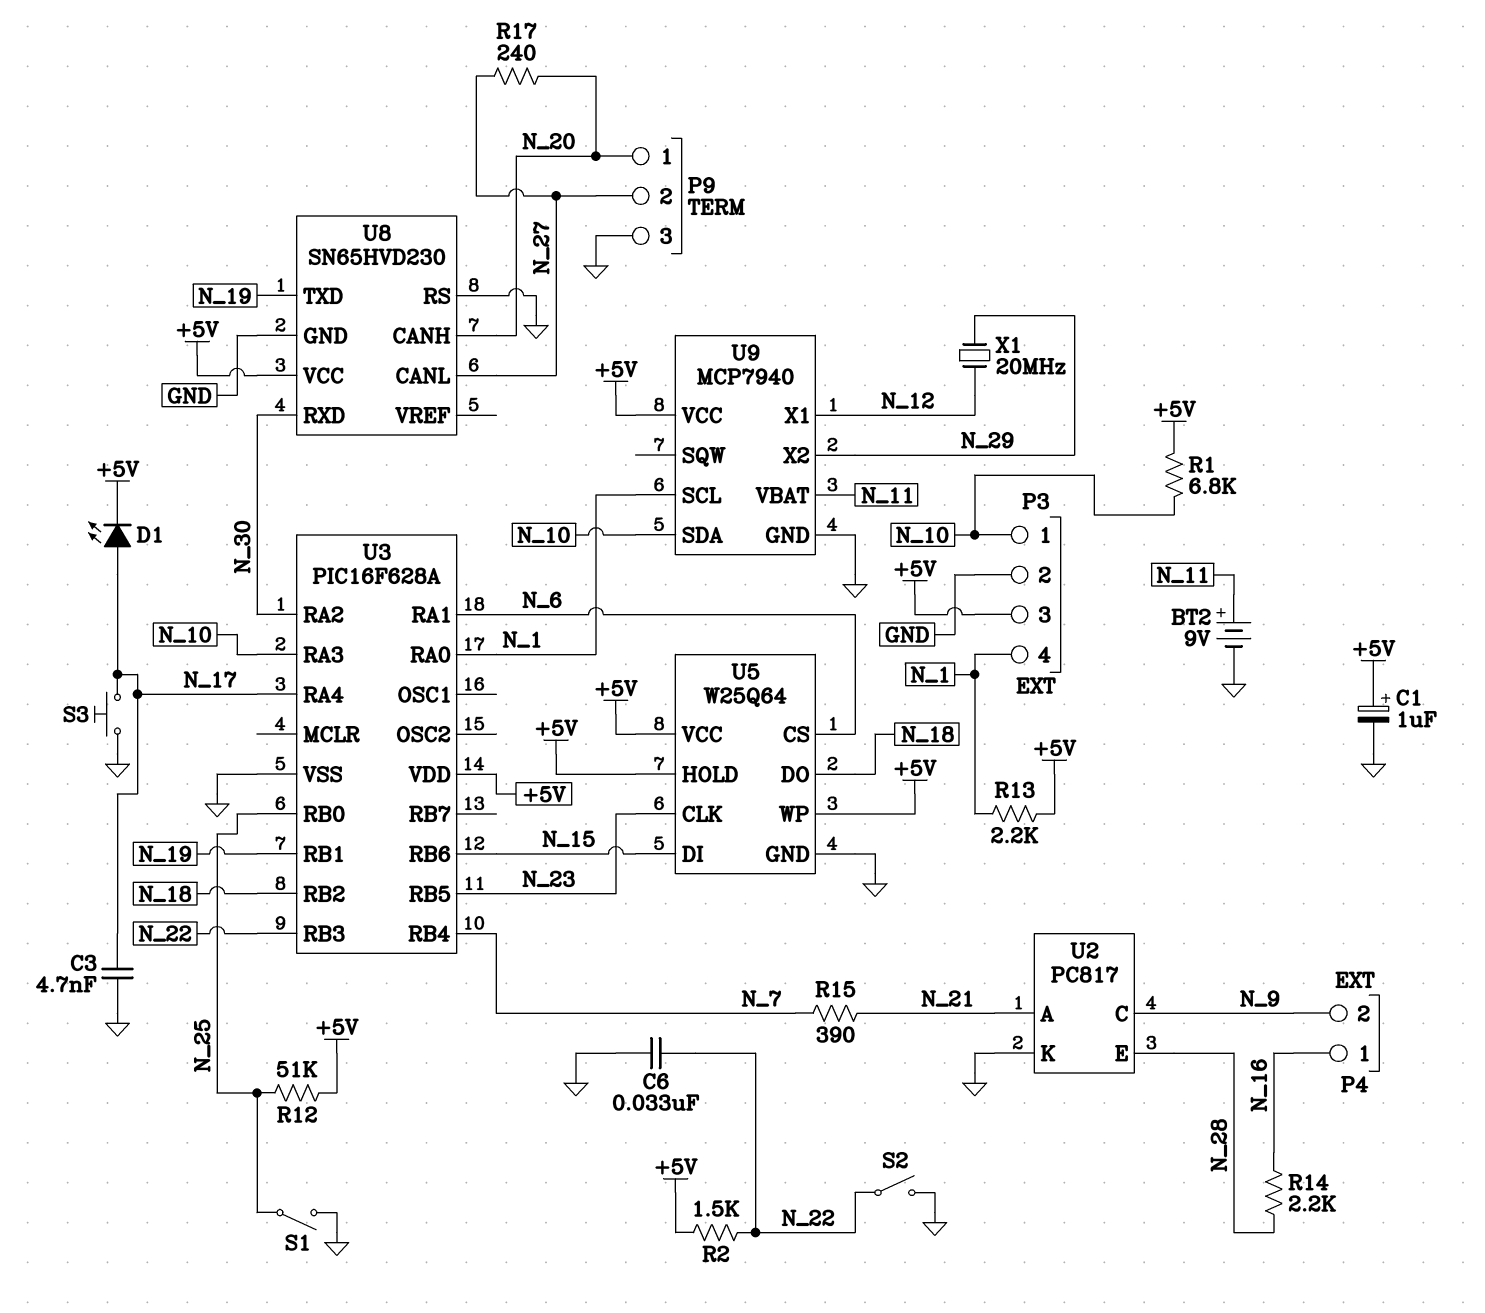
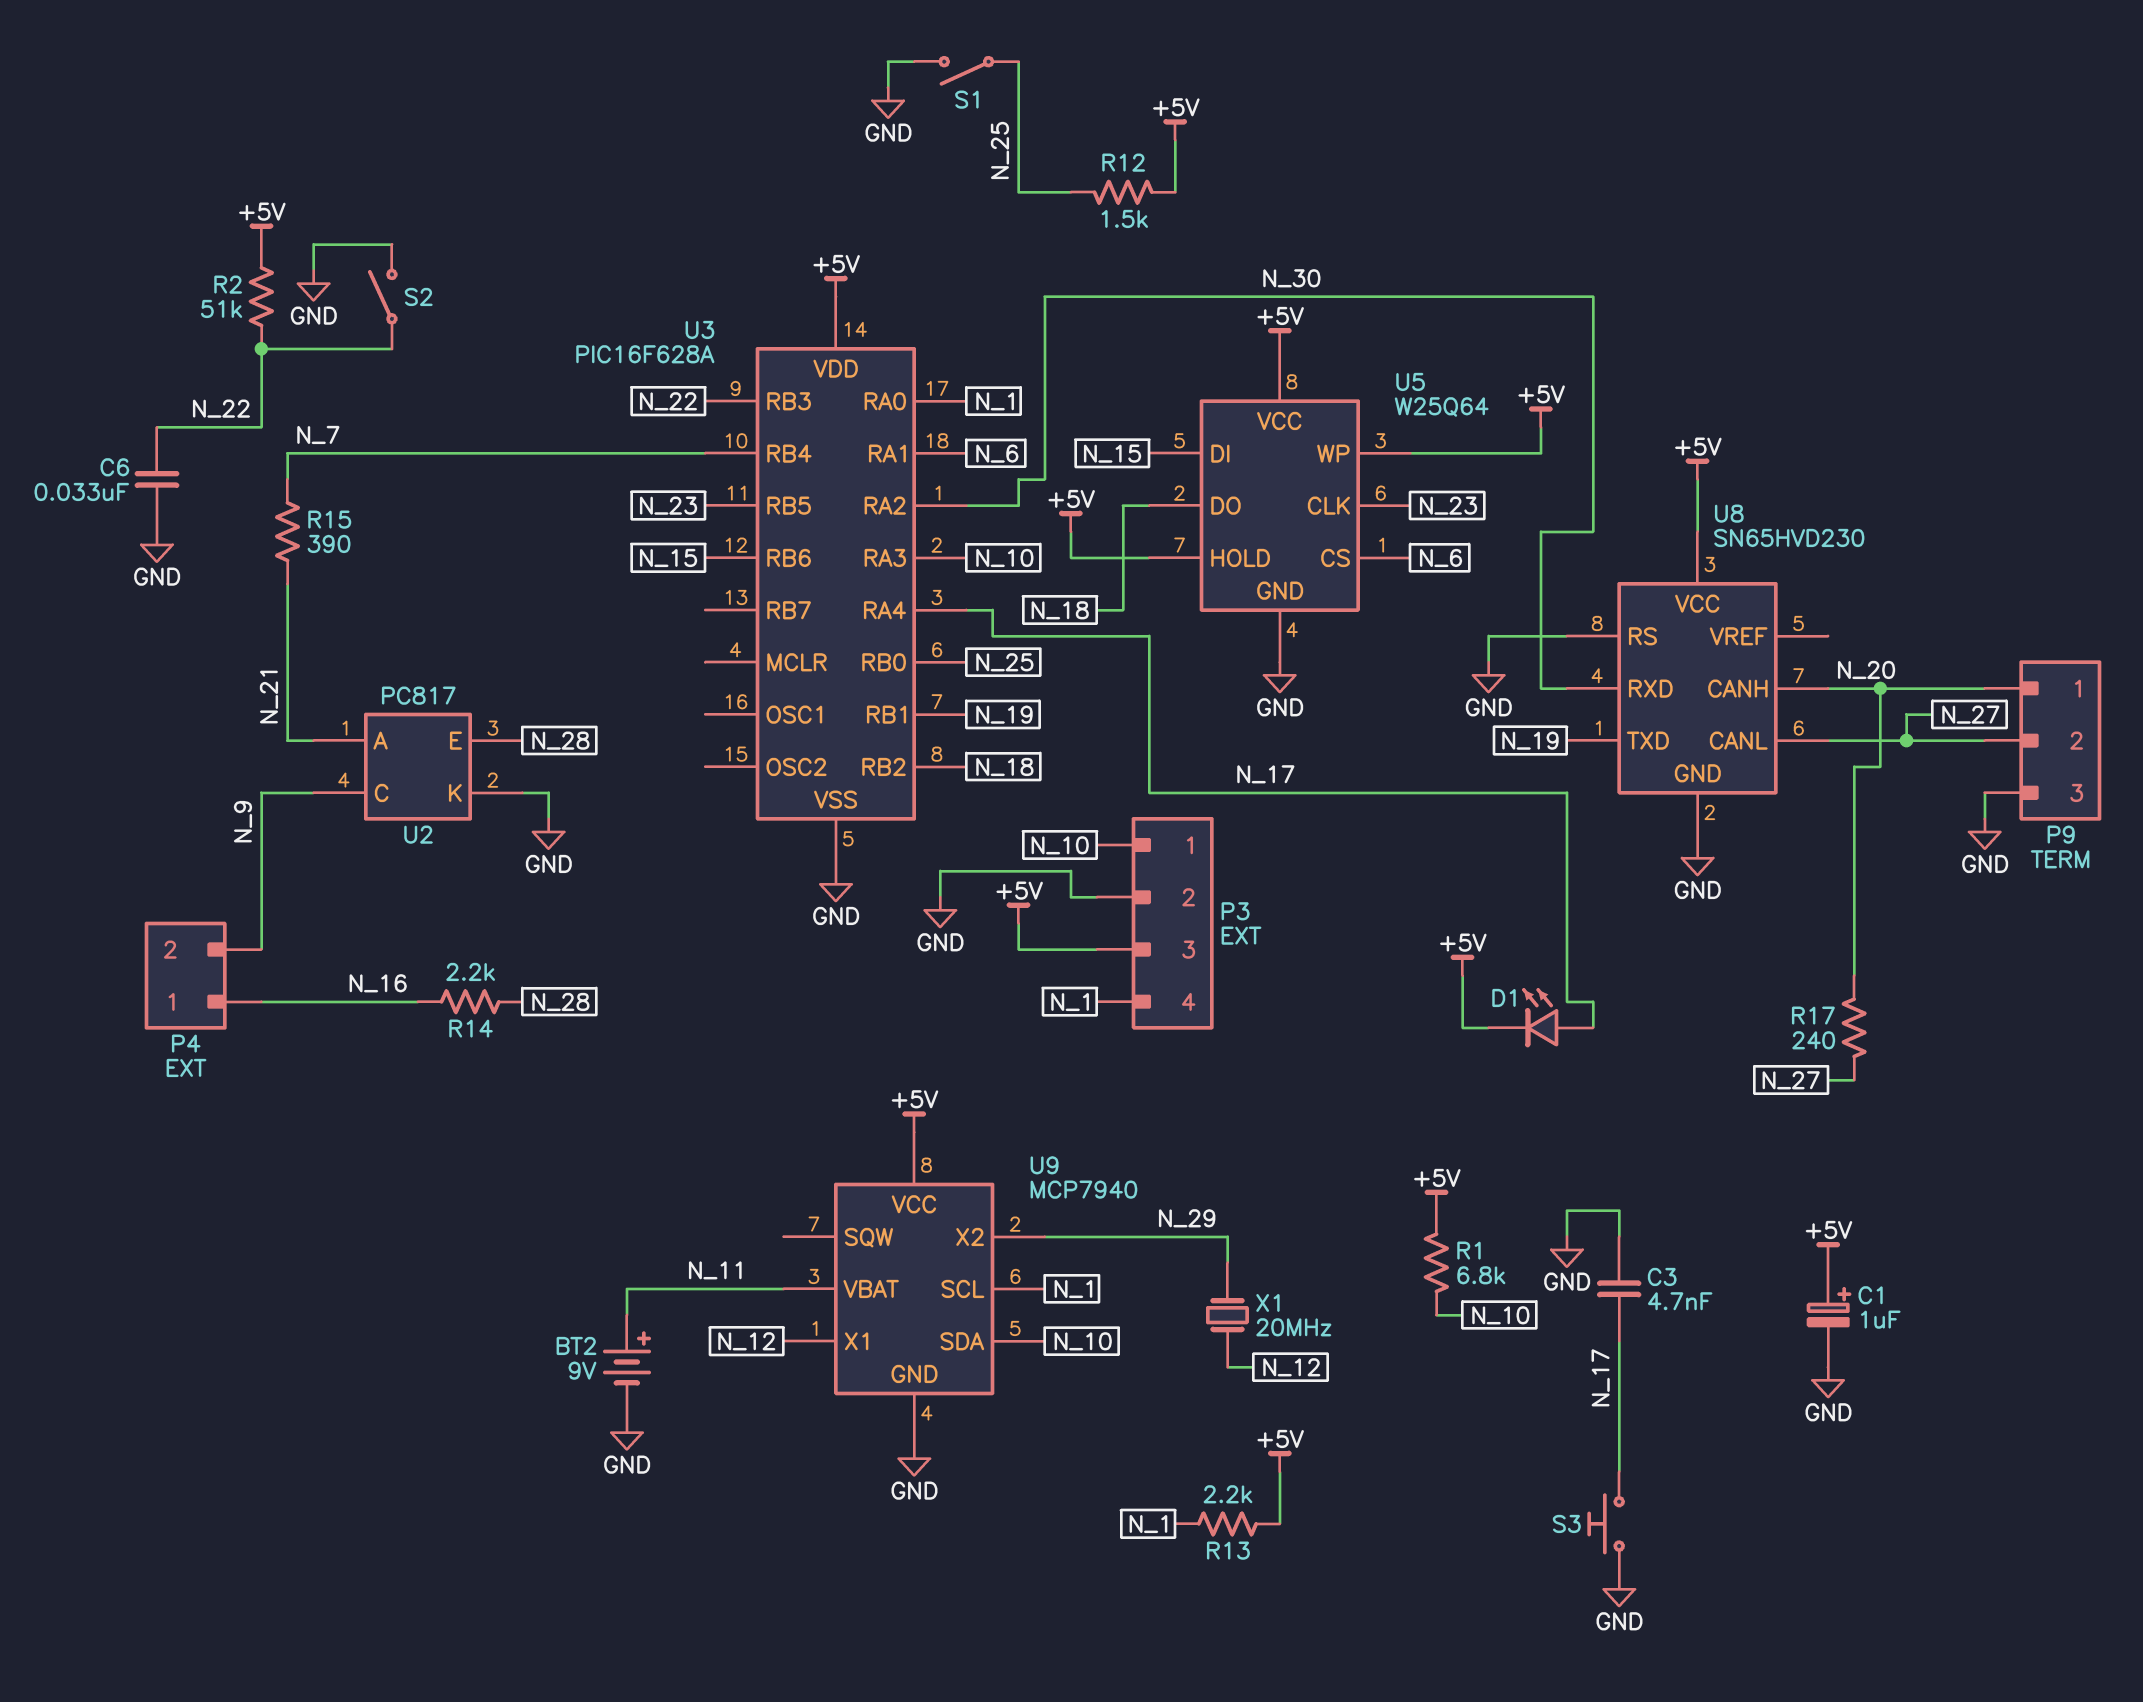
R2: 1.5k (+5V, N_22) -> 51k (+5V, N_22)
R12: 51k (+5V, N_25) -> 1.5k (+5V, N_25)

